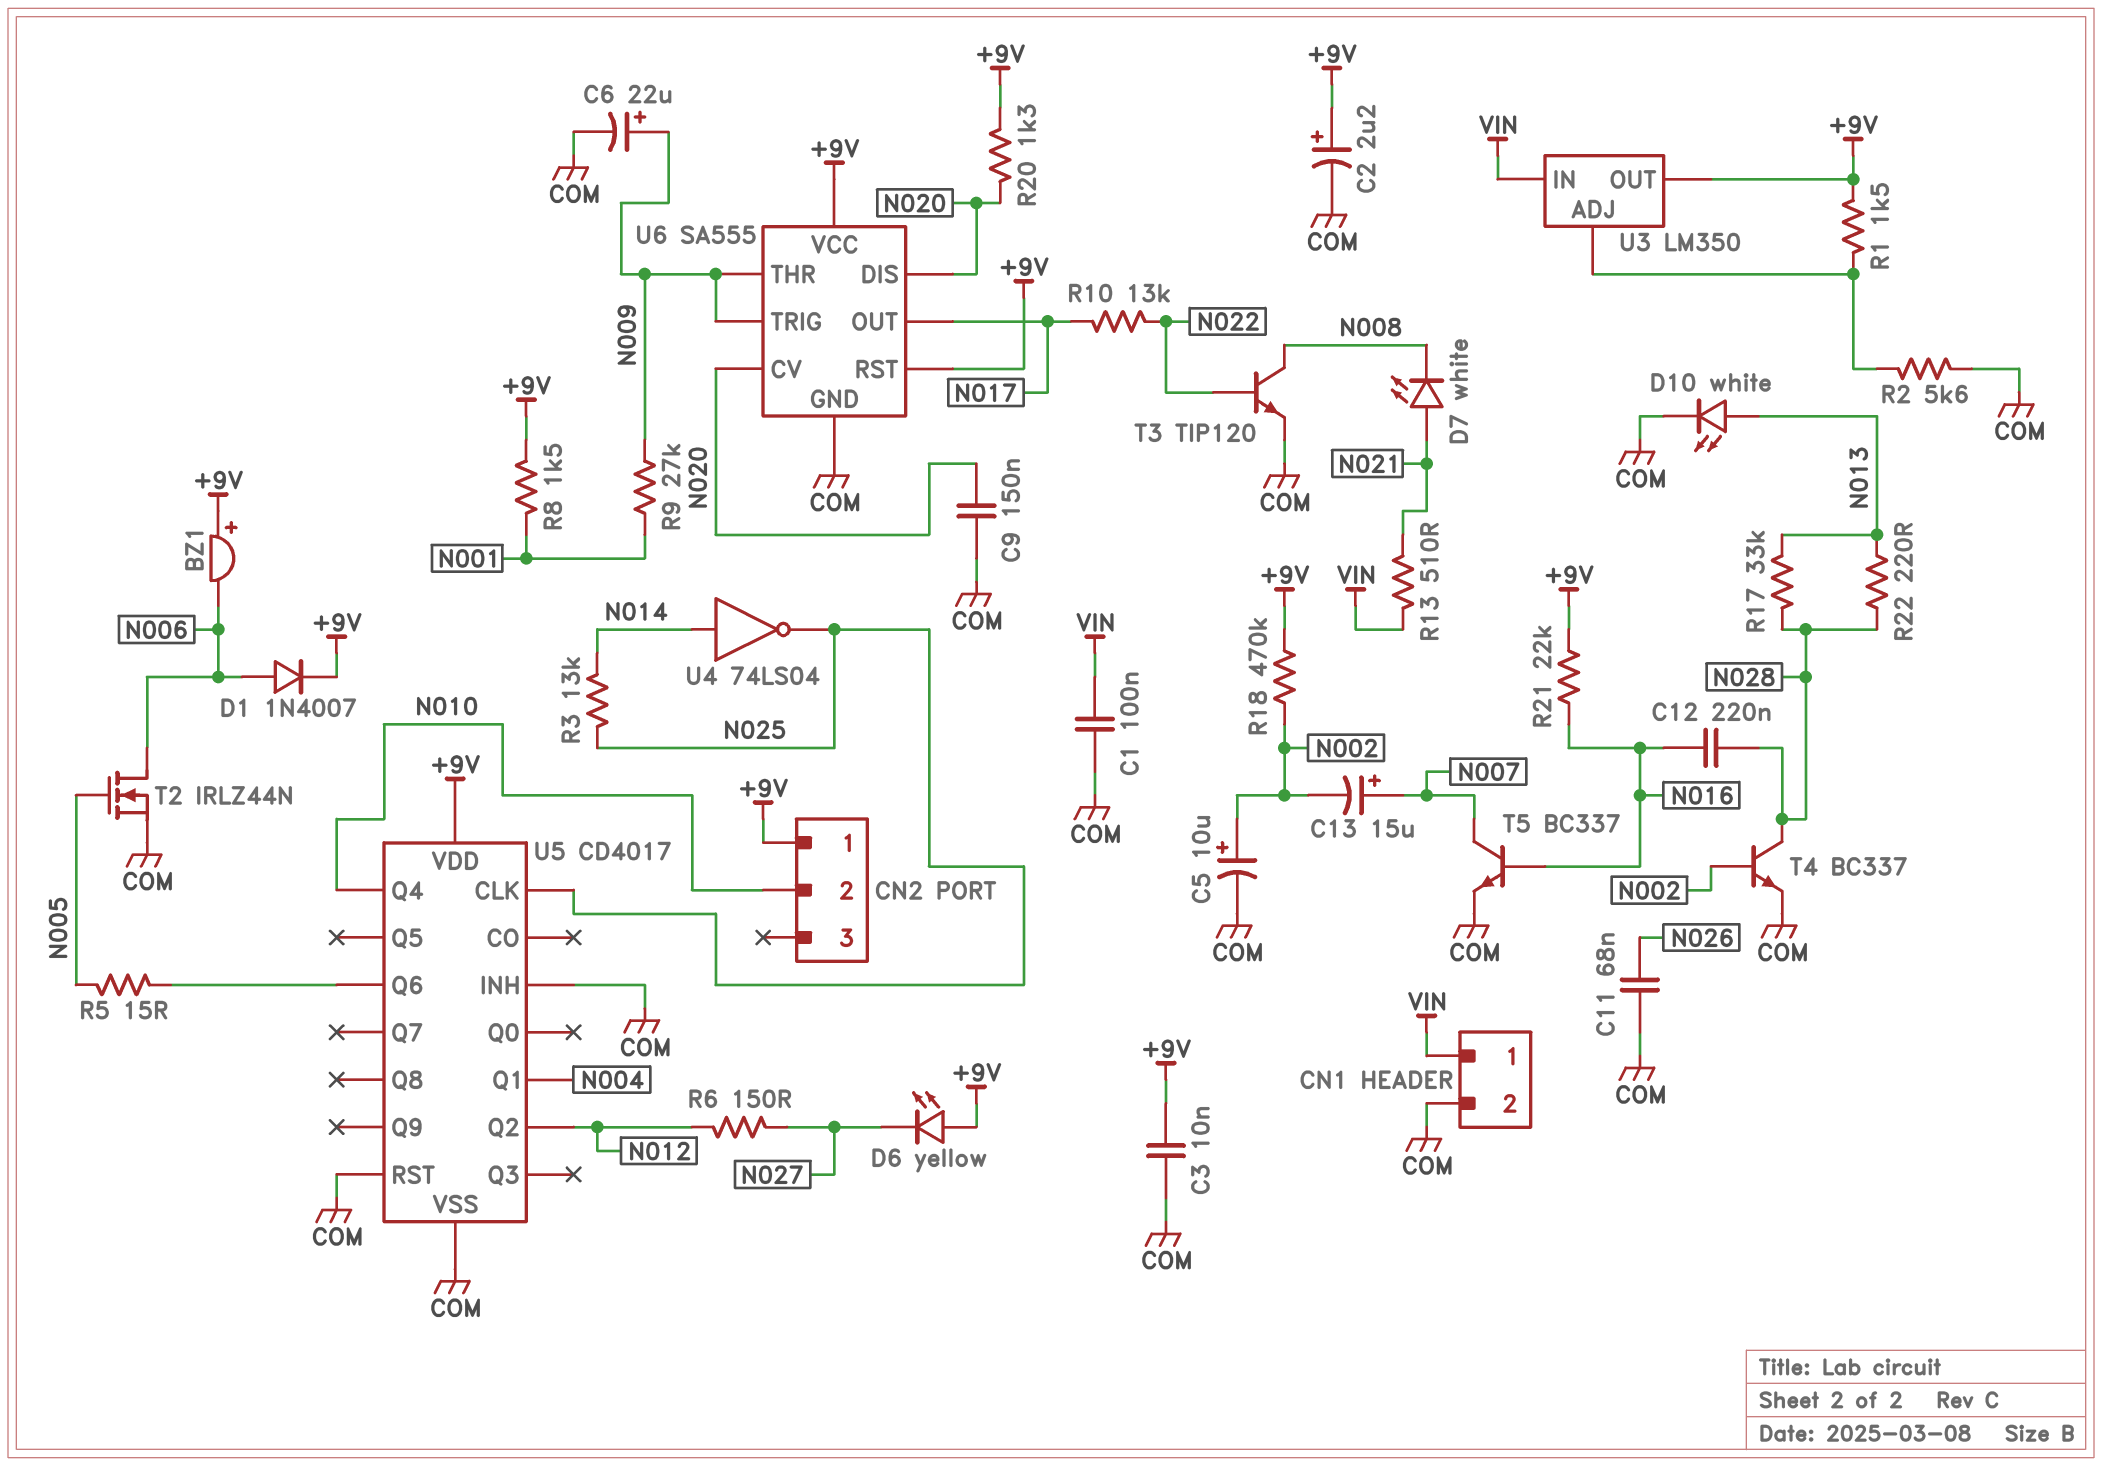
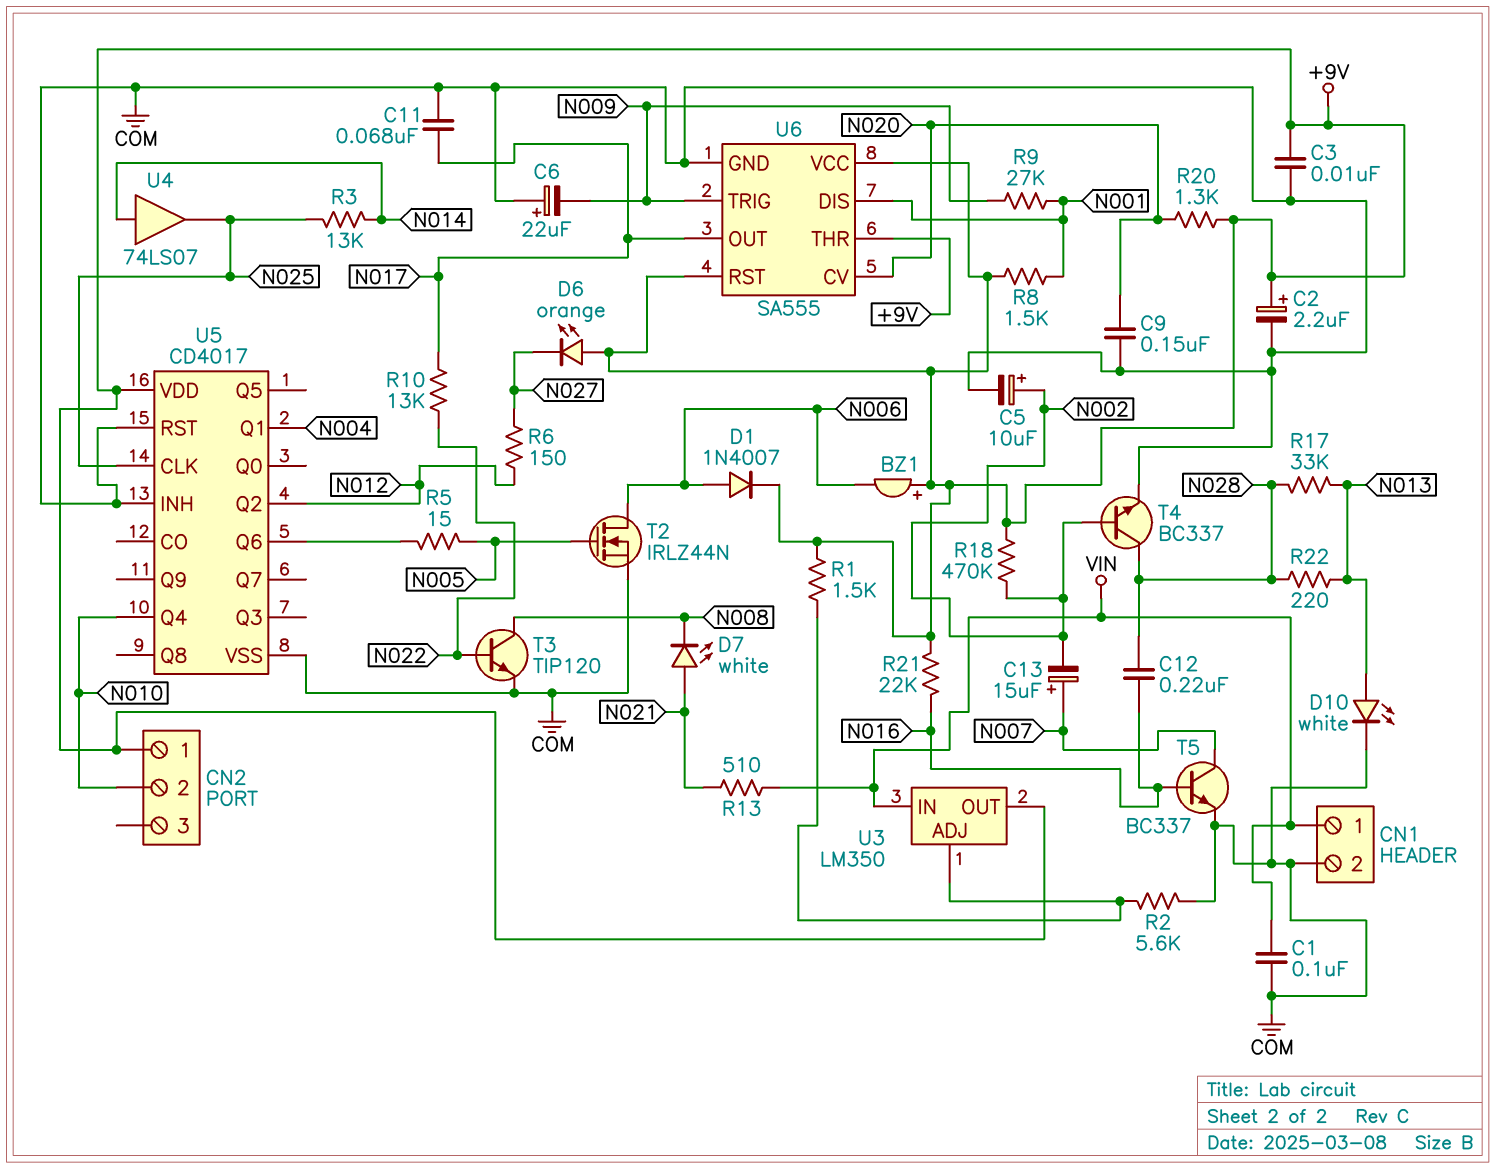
C6: 22uF (plus N009, minus COM) -> 22uF (plus COM, minus N009)
C11: 68nF (COM, N026) -> 68nF (COM, N017)
D6: LED yellow (A +9V, K N027) -> LED orange (A +9V, K N027)
U4: NOT 74LS04 (in N014, out N025) -> buffer 74LS07 (in N014, out N025)
U6 pin DIS: N020 -> N001
U6 pin THR: N009 -> +9V

